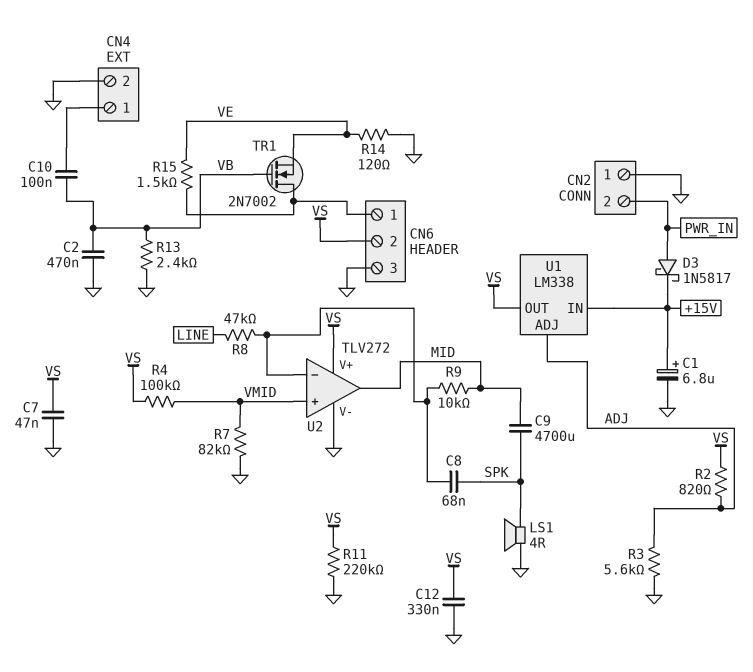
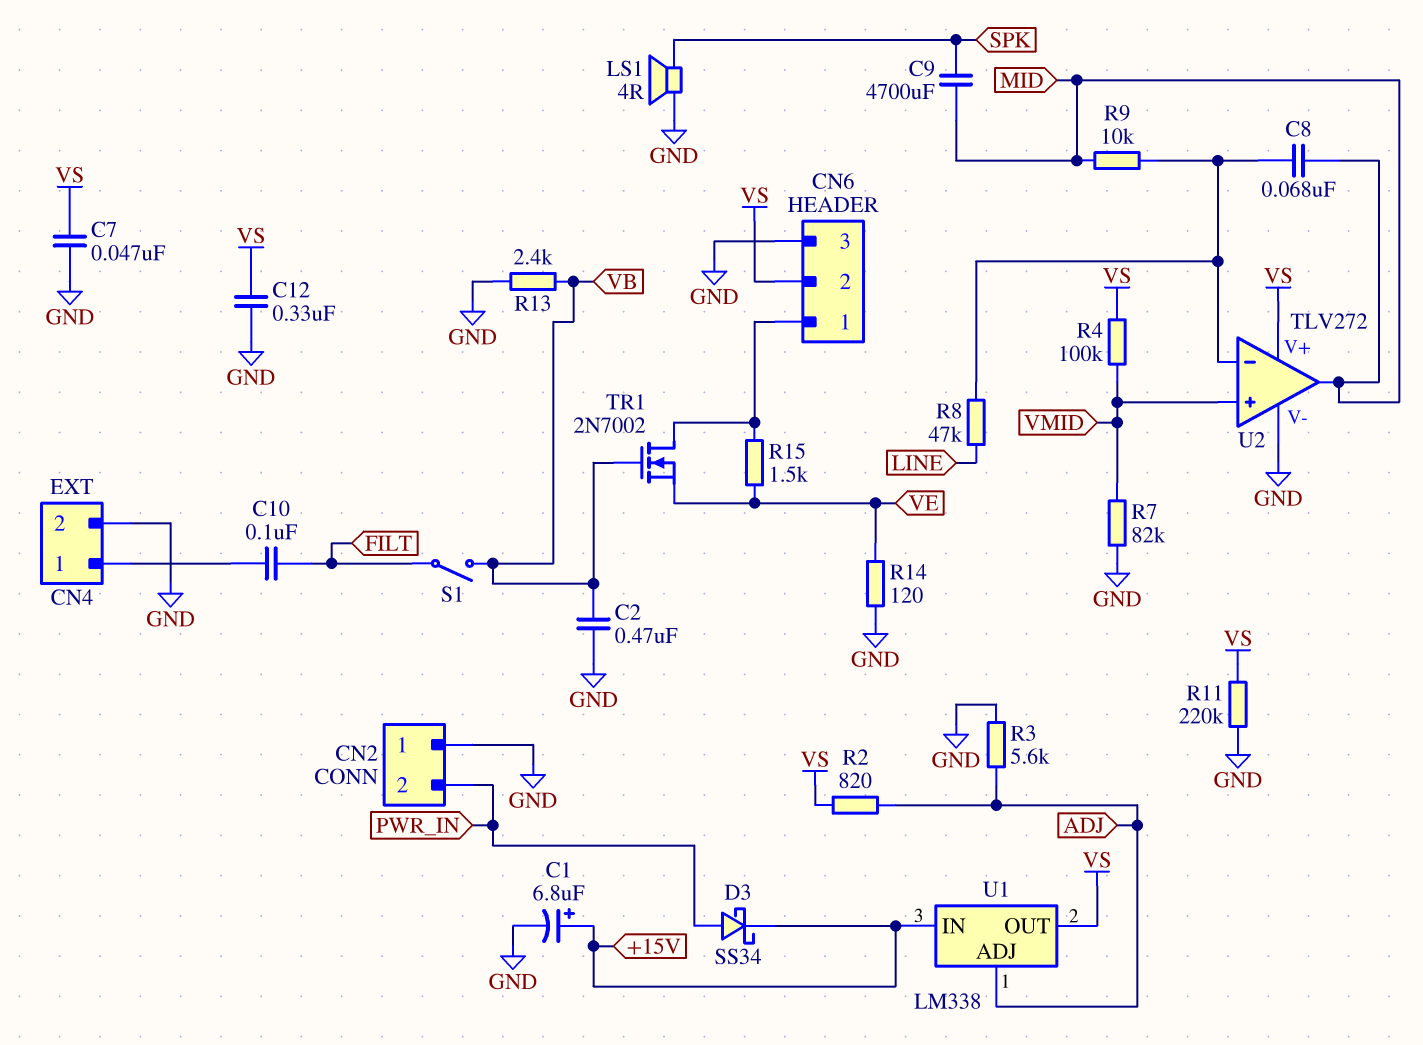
C8: 68nF (SPK, U2/in-) -> 68nF (MID, U2/in-)
C10: 100nF (CN4/1, VB) -> 100nF (CN4/1, FILT)
D3: schottky 1N5817 (A PWR_IN, K +15V) -> schottky SS34 (A PWR_IN, K +15V)
S1: none -> switch (FILT, VB)

